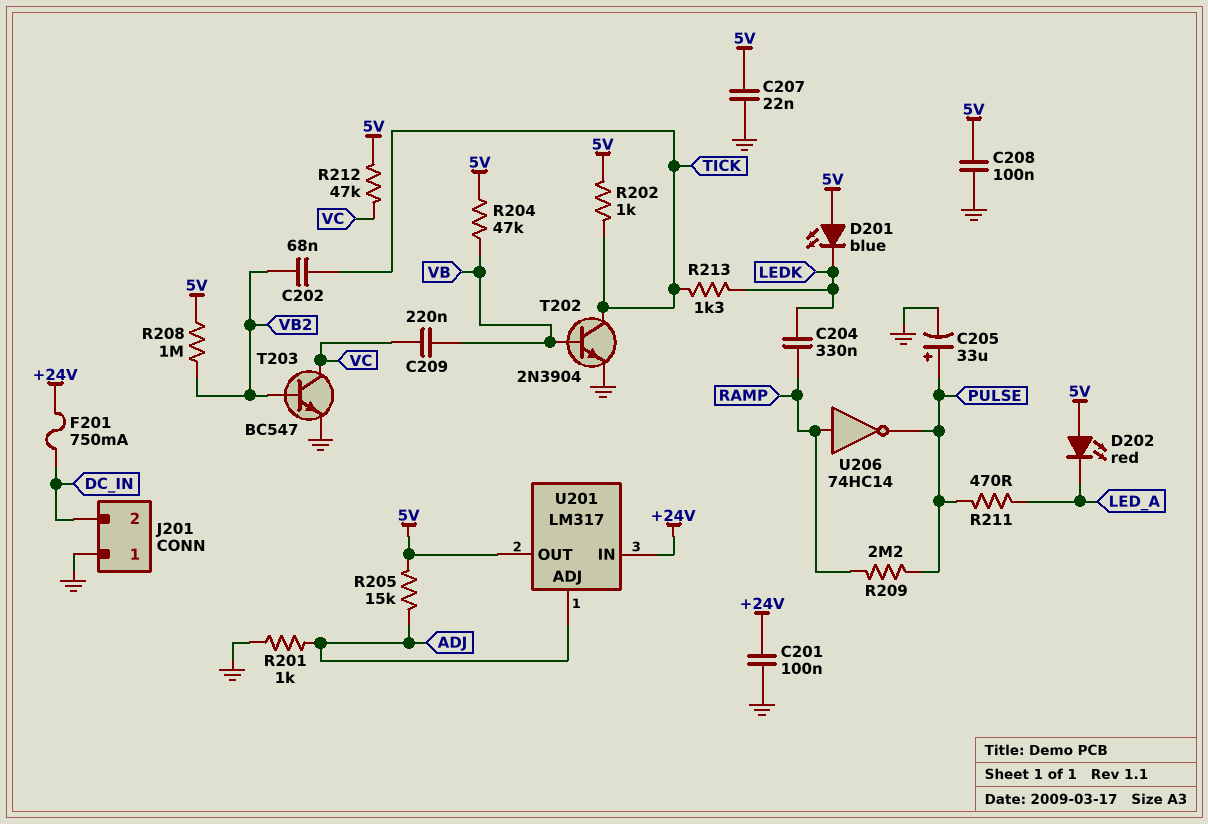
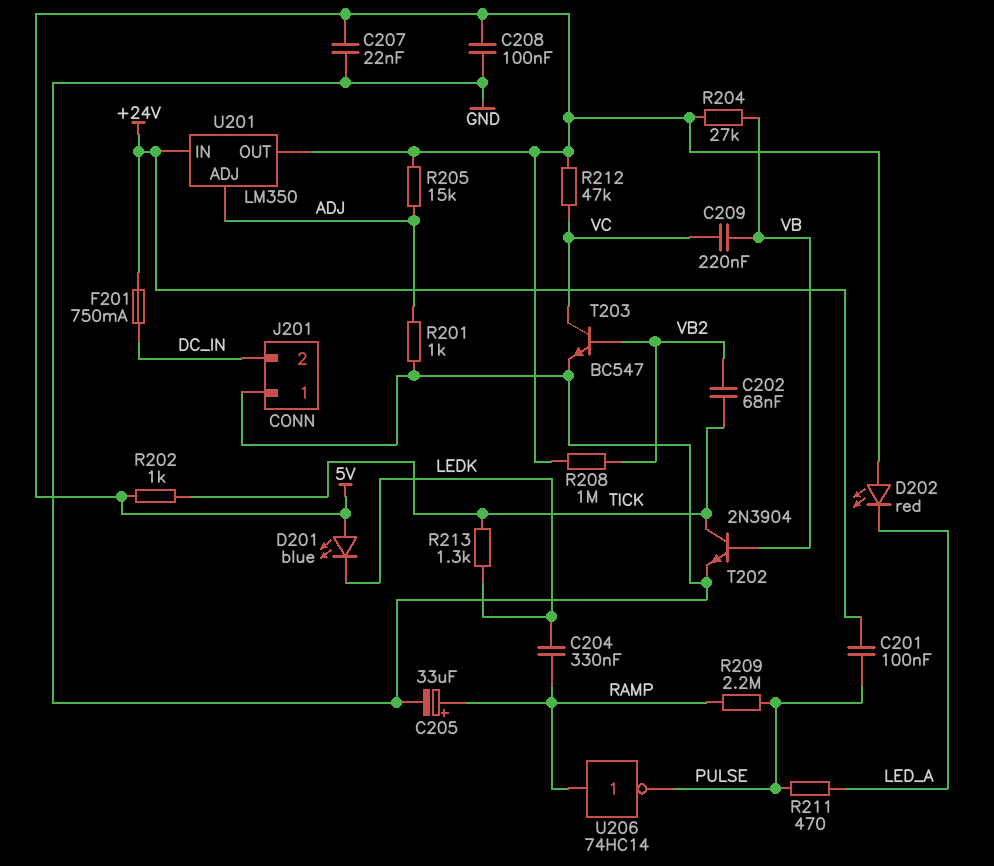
C201: 100nF (+24V, GND) -> 100nF (+24V, PULSE)
C205: 33uF (plus PULSE, minus GND) -> 33uF (plus RAMP, minus GND)
R204: 47k (5V, VB) -> 27k (5V, VB)
U201: LM317 -> LM350

